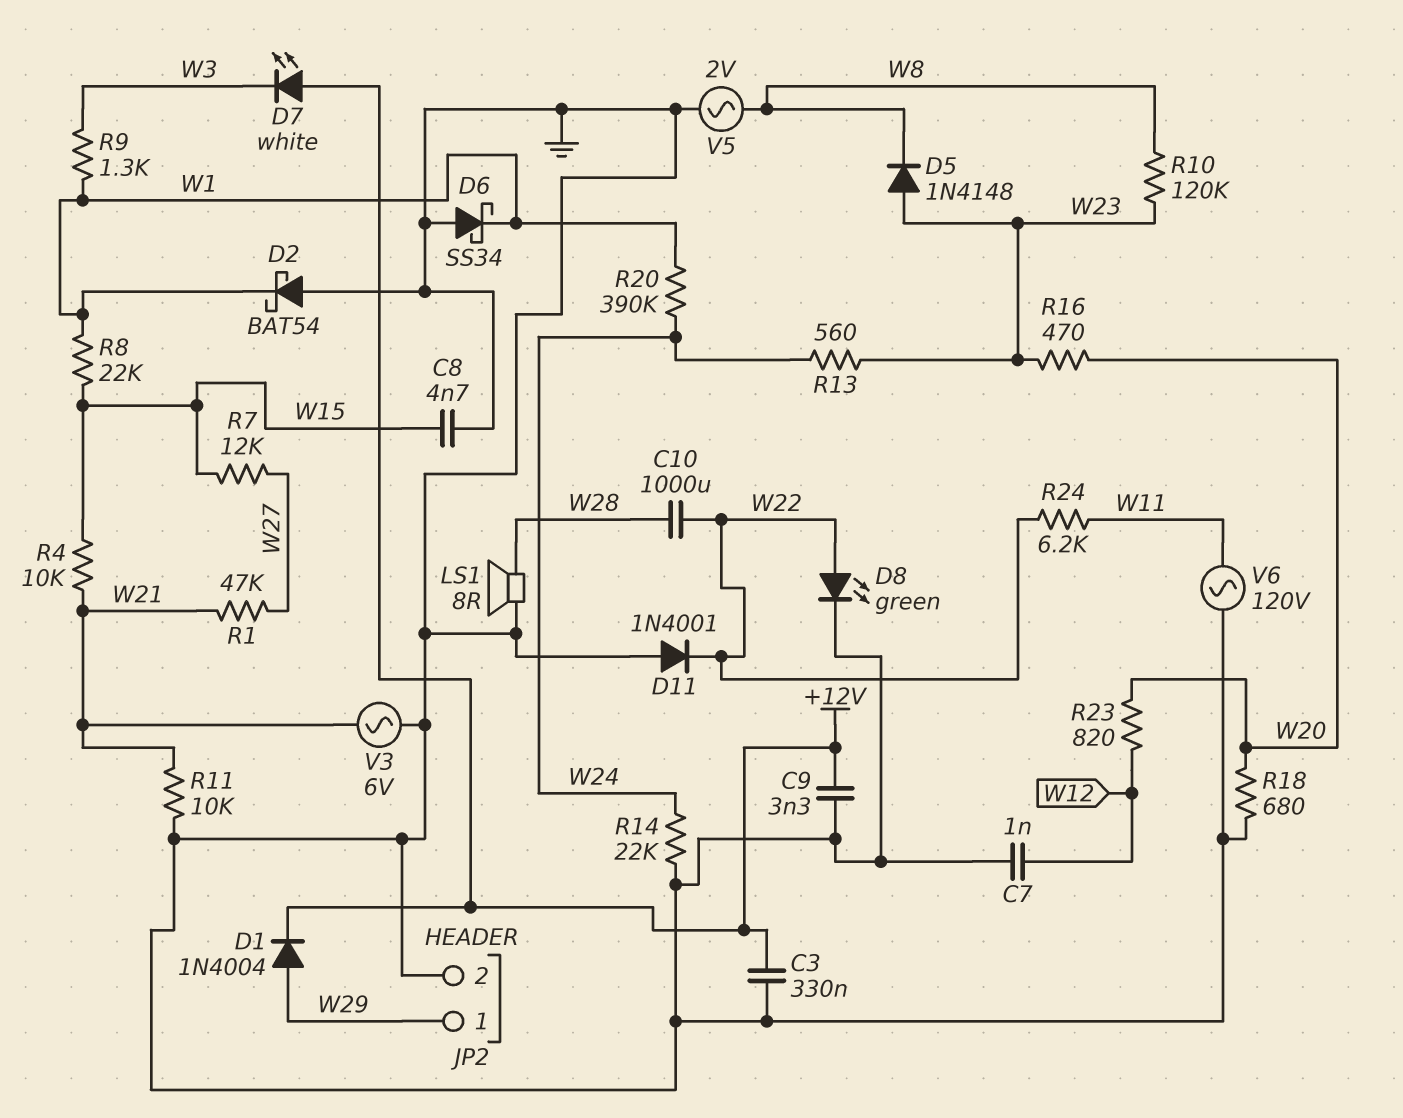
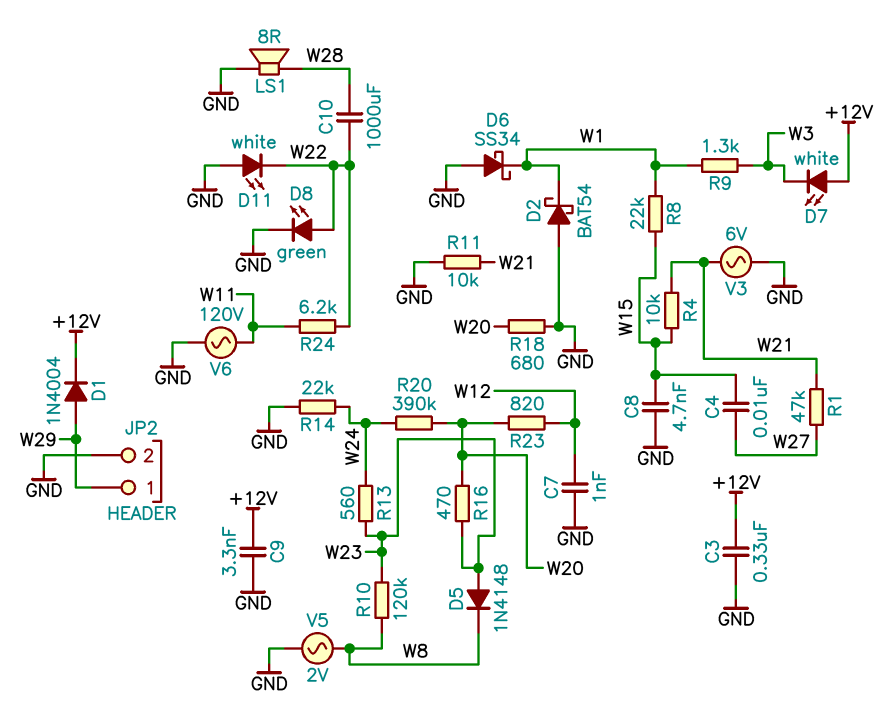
C4: none -> 10nF (W15, W27)
D11: diode 1N4001 (A GND, K W22) -> LED white (A GND, K W22)
R7: 12k (W15, W27) -> none
R20: 390k (W1, W24) -> 390k (W20, W24)

